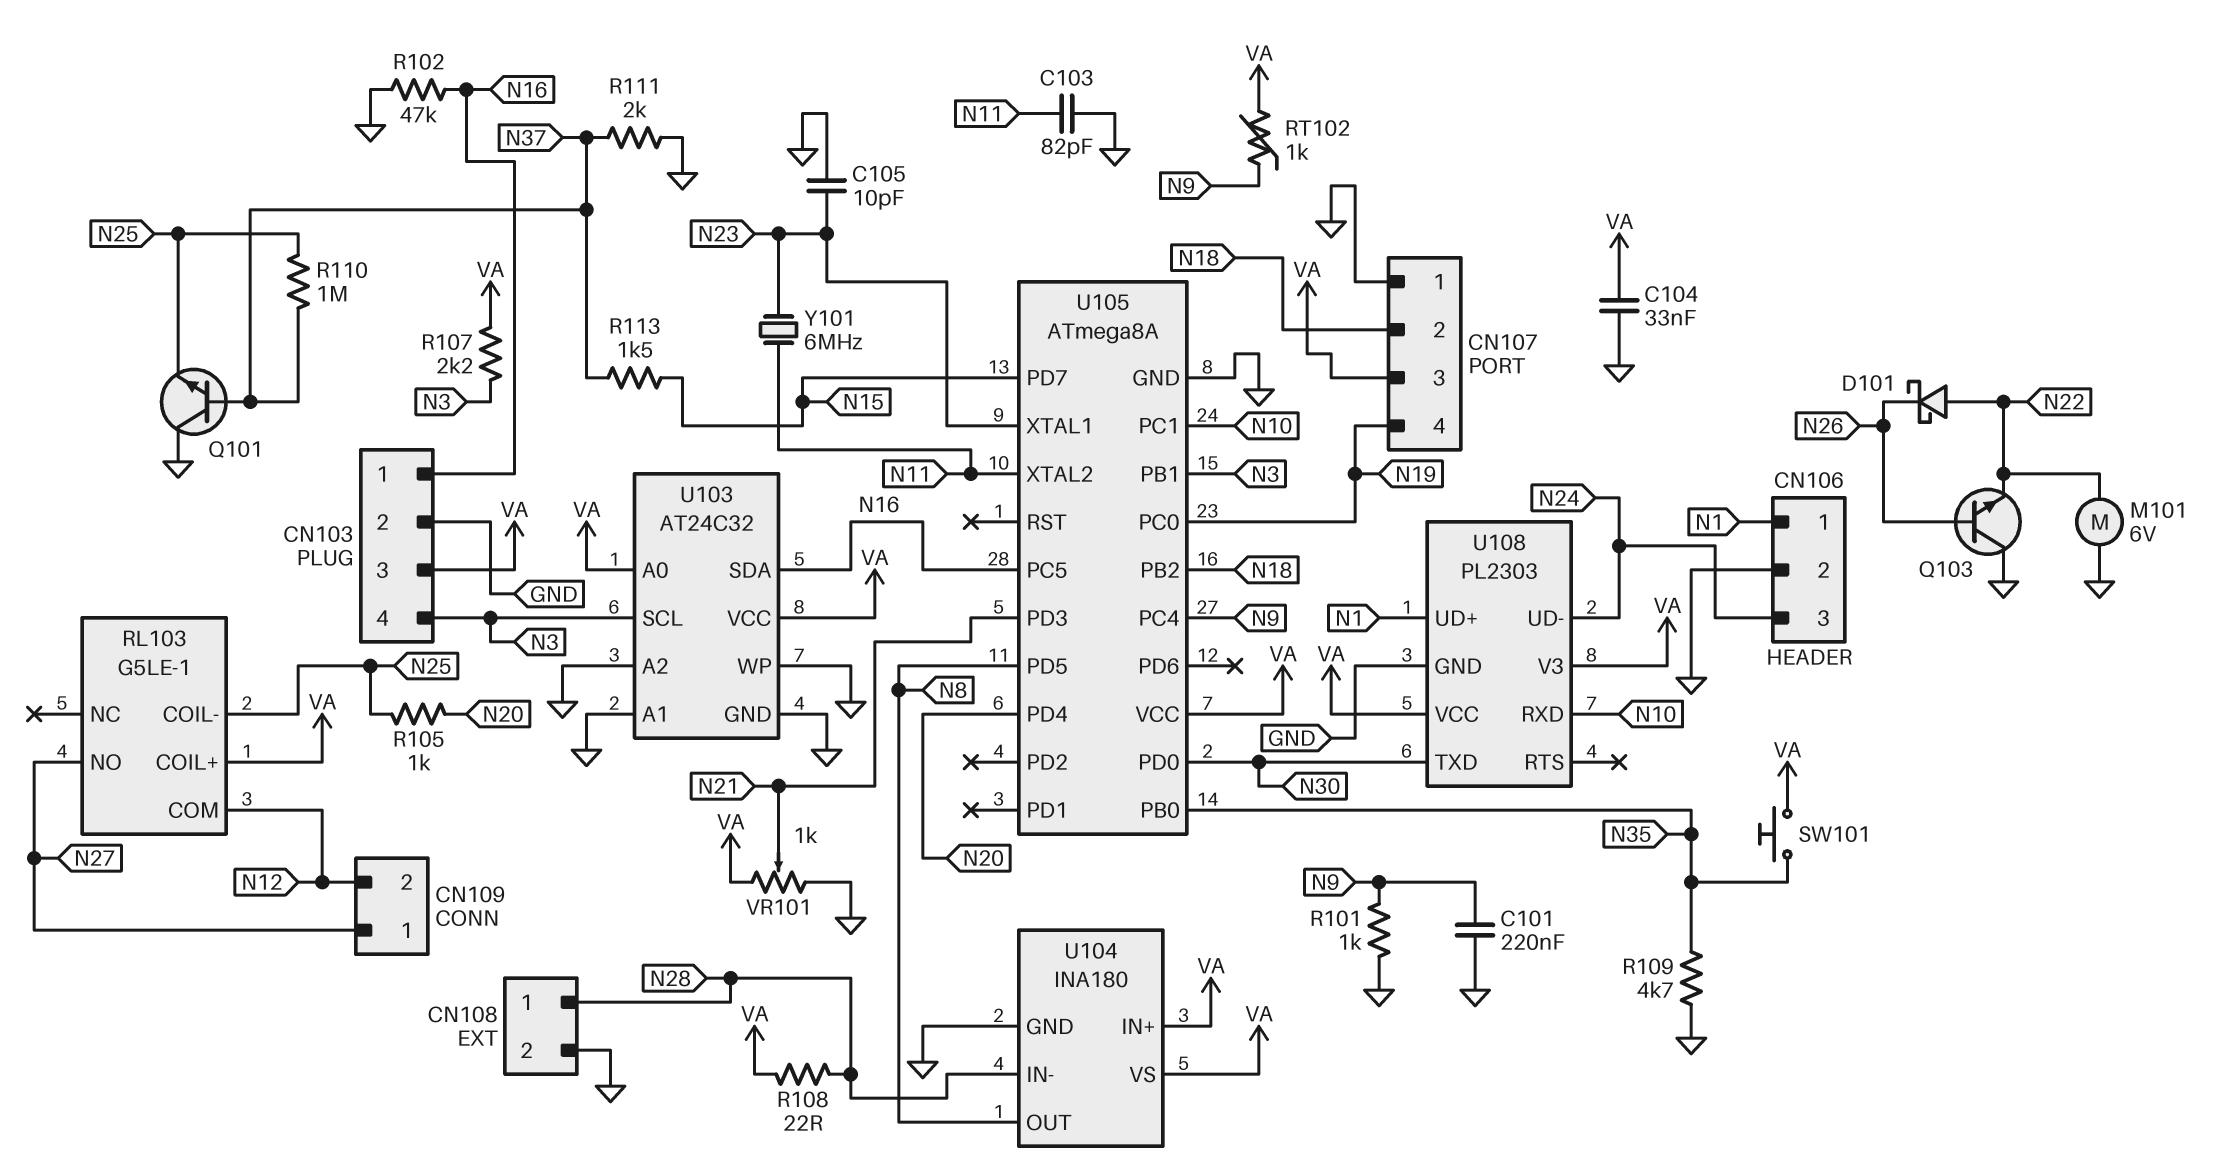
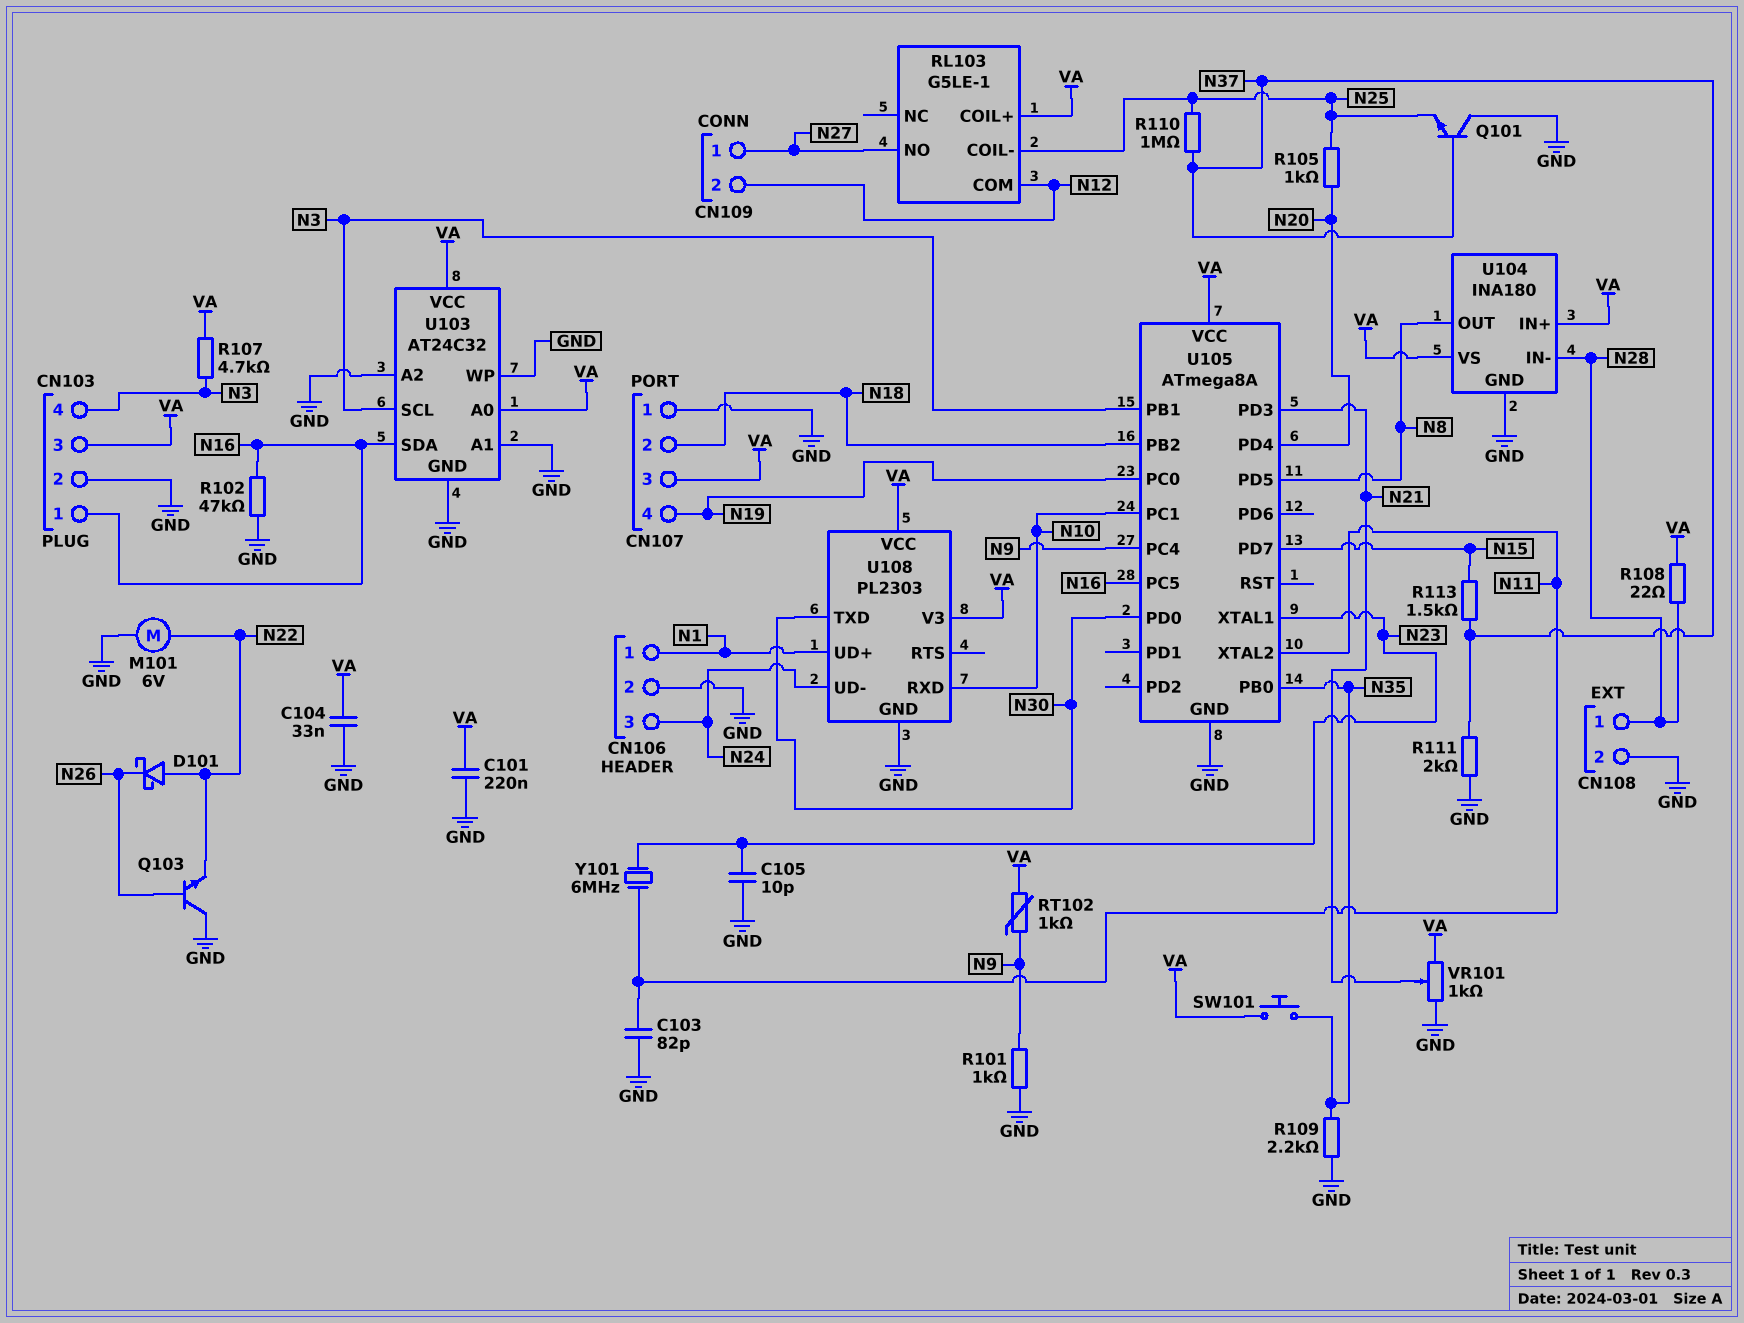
C101: 220nF (GND, N9) -> 220nF (GND, VA)
R107: 2.2k (N3, VA) -> 4.7k (N3, VA)
R109: 4.7k (GND, N35) -> 2.2k (GND, N35)

